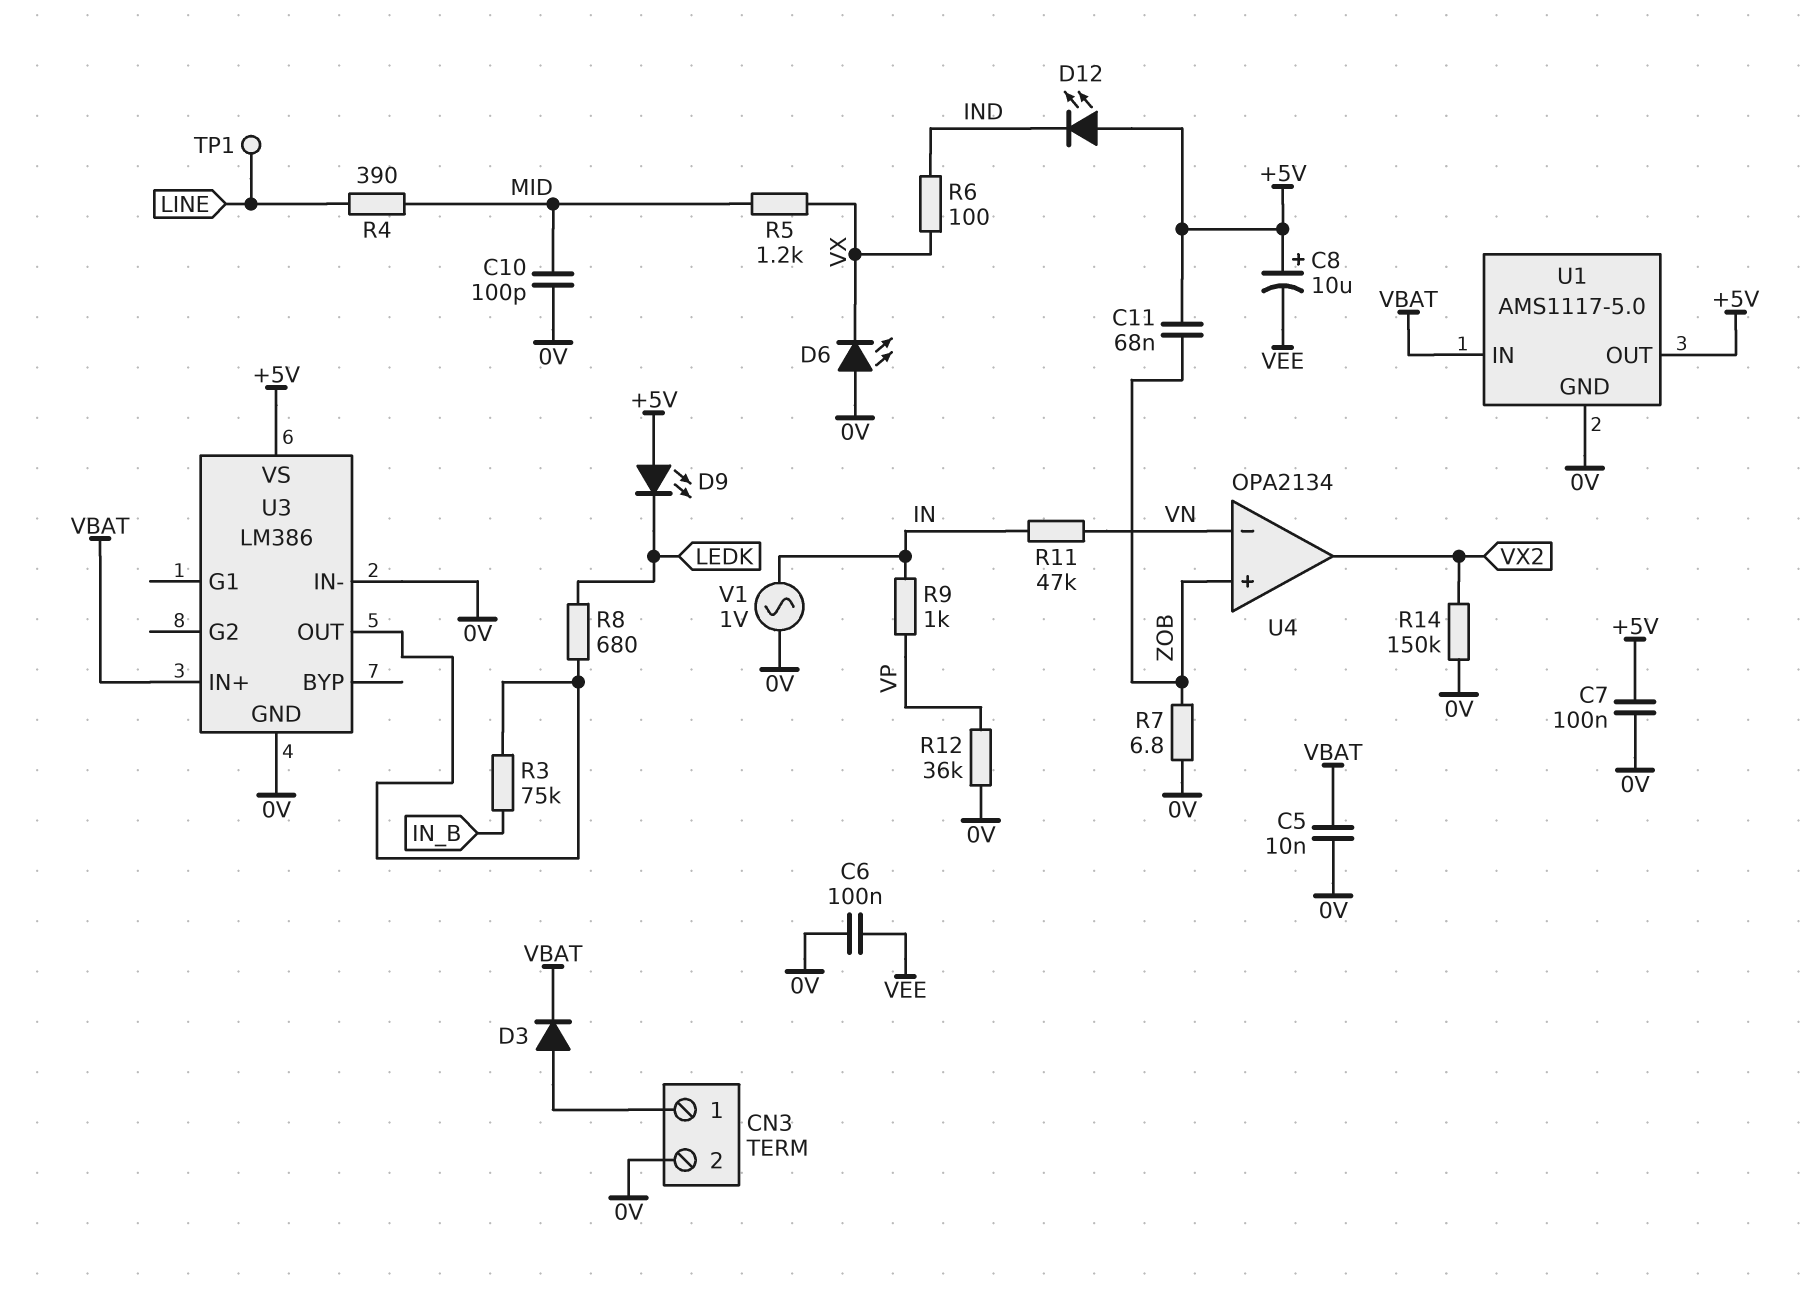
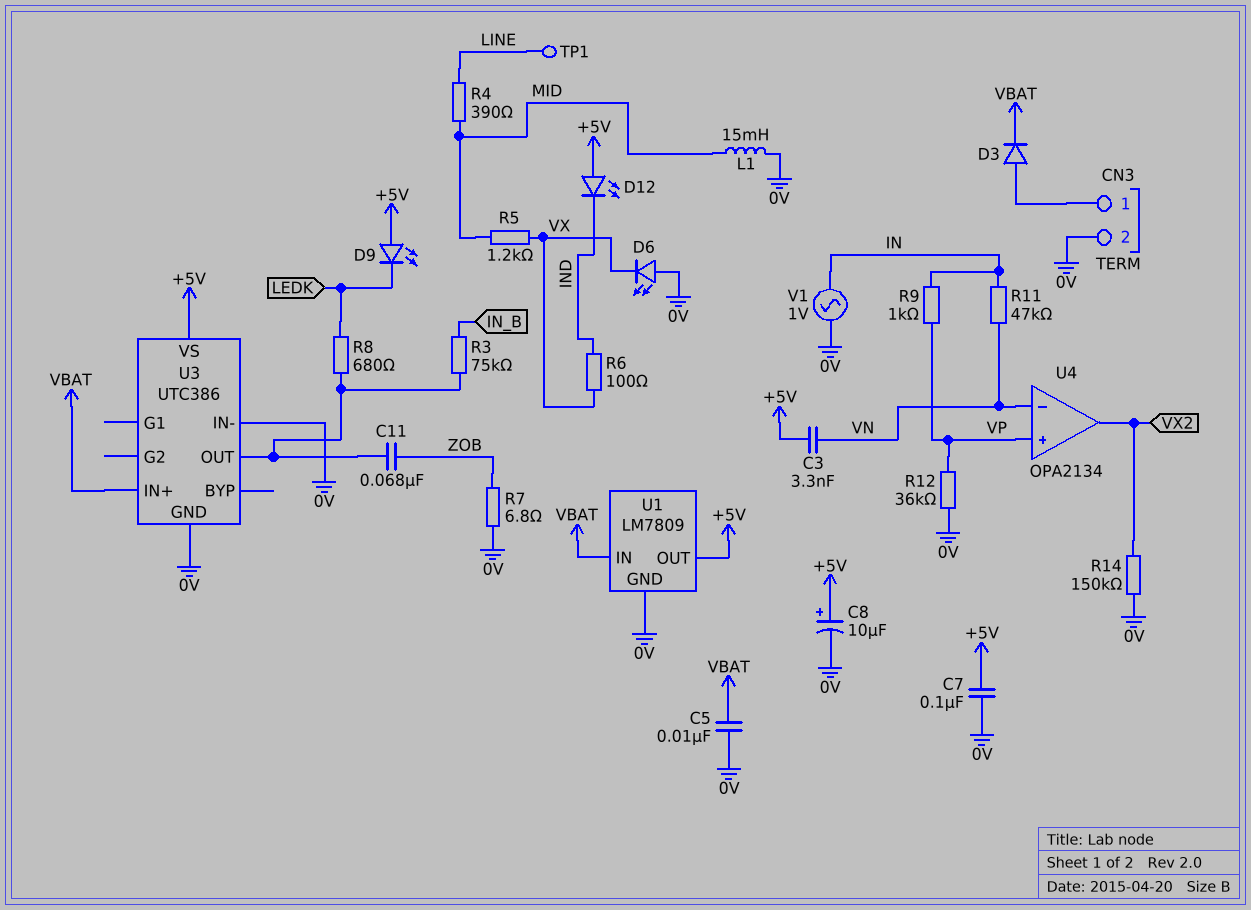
C3: none -> 3.3nF (+5V, VN)
C6: 100nF (0V, VEE) -> none
C8: 10uF (plus +5V, minus VEE) -> 10uF (plus +5V, minus 0V)
C10: 100pF (0V, MID) -> none
C11: 68nF (+5V, ZOB) -> 68nF (U3/OUT, ZOB)
L1: none -> 15mH (0V, MID)
U1: AMS1117-5.0 -> LM7809
U3: LM386 -> UTC386
U4 pin in+: ZOB -> VP

